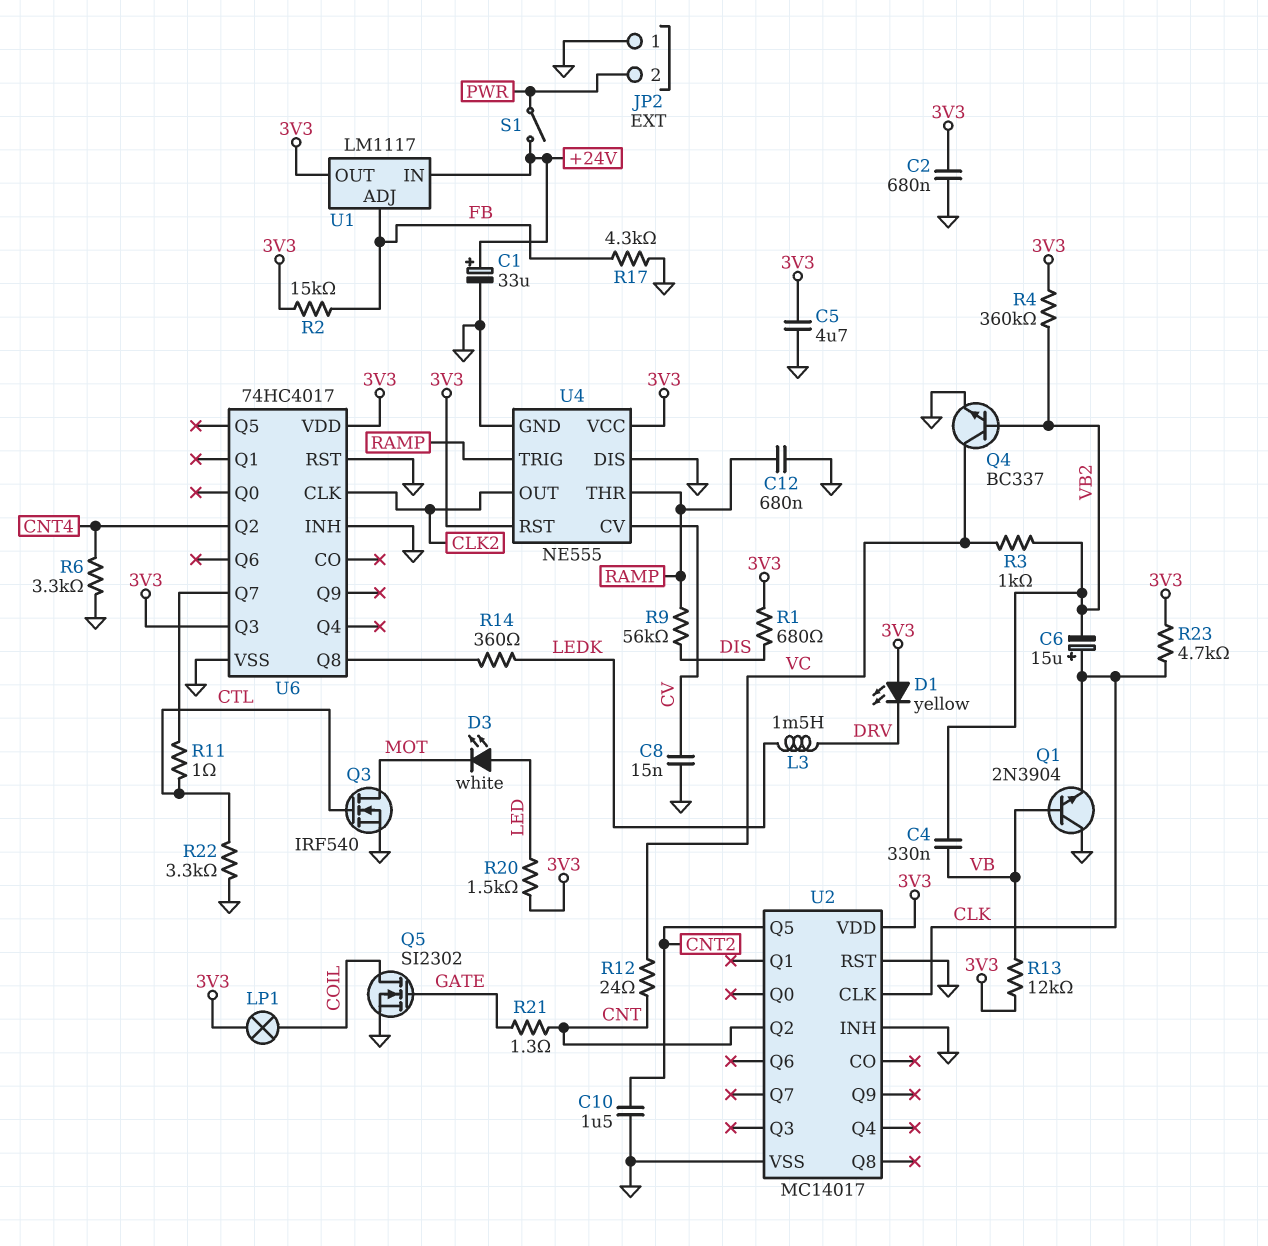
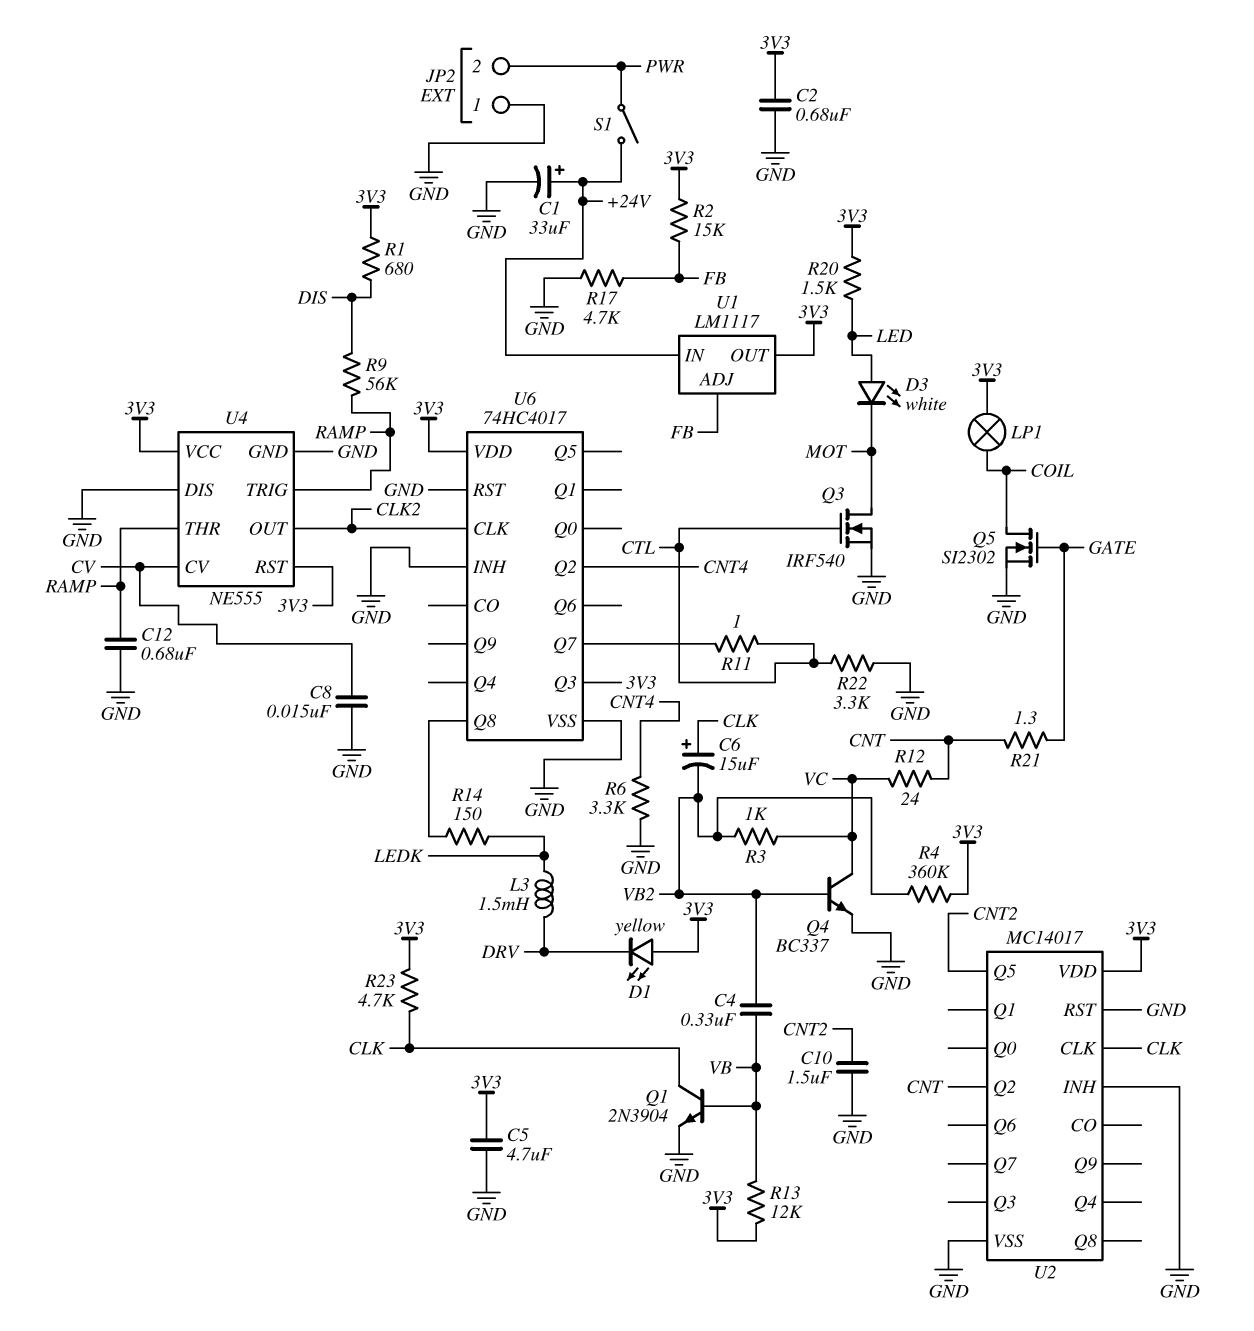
Q1: NPN 2N3904 (B VB, C GND, E CLK) -> NPN 2N3904 (B VB, C CLK, E GND)
R14: 360 (LEDK, U6/Q8) -> 150 (LEDK, U6/Q8)
R17: 4.3k (FB, GND) -> 4.7k (FB, GND)

